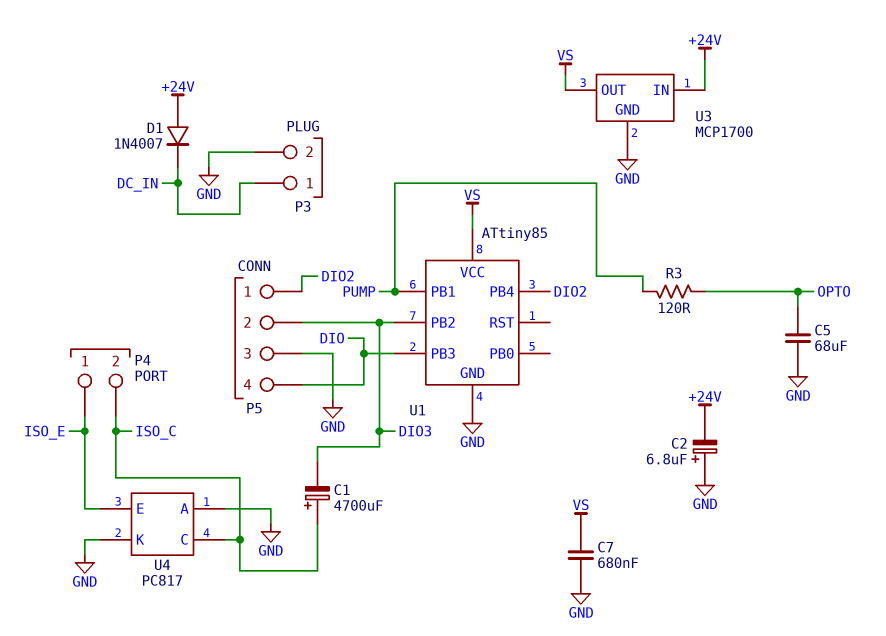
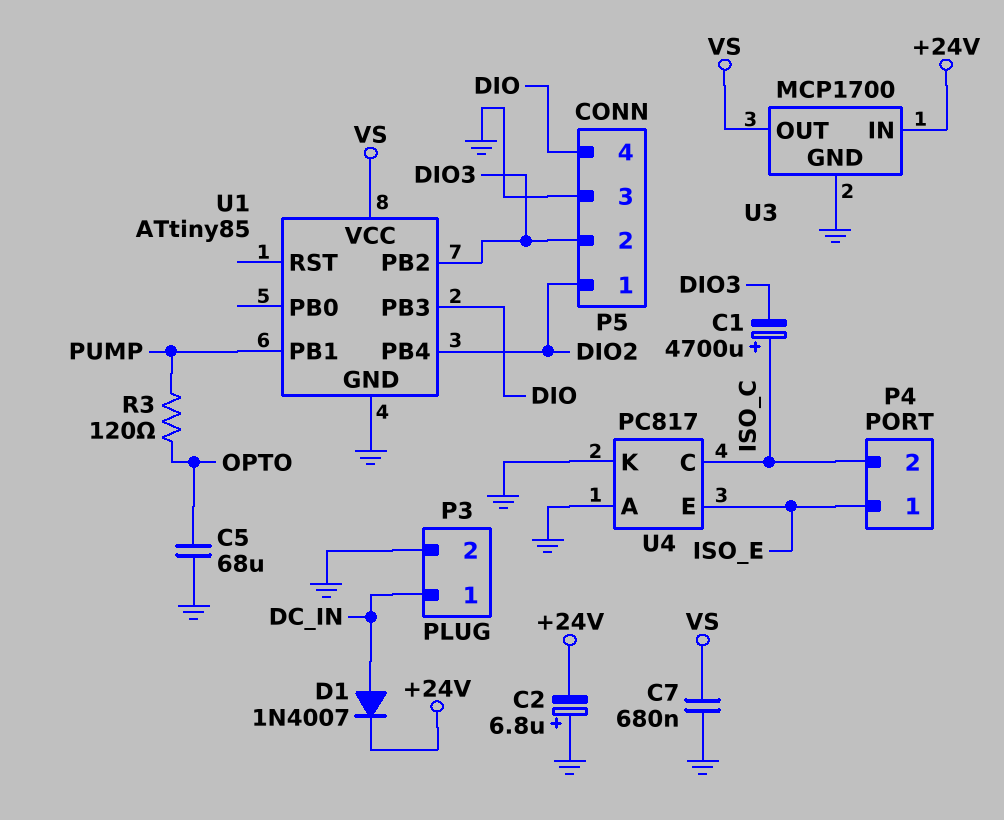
D1: diode 1N4007 (A +24V, K DC_IN) -> diode 1N4007 (A DC_IN, K +24V)

